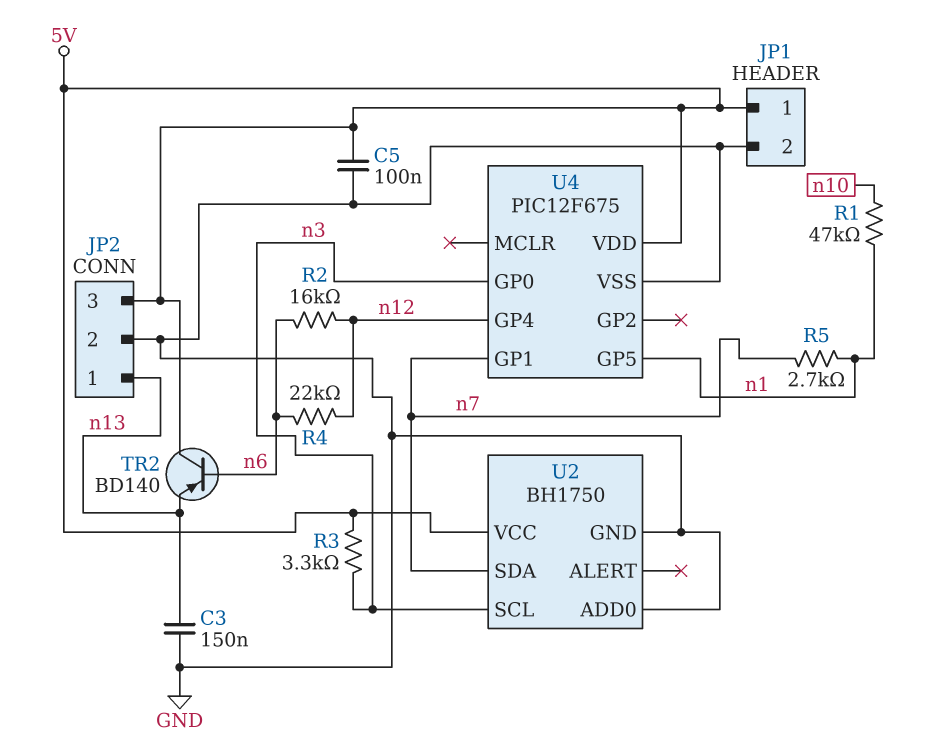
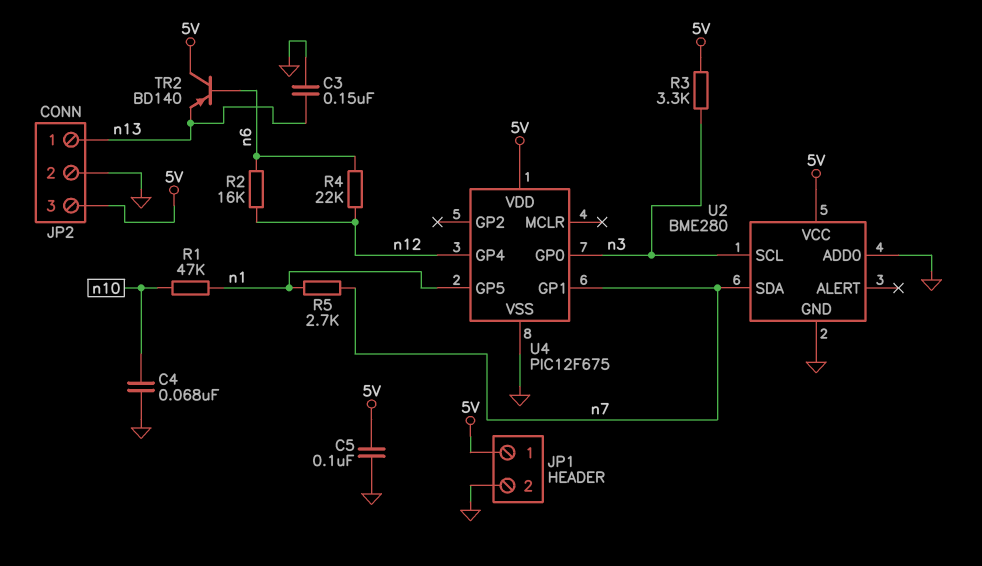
C4: none -> 68nF (GND, n10)
U2: BH1750 -> BME280

